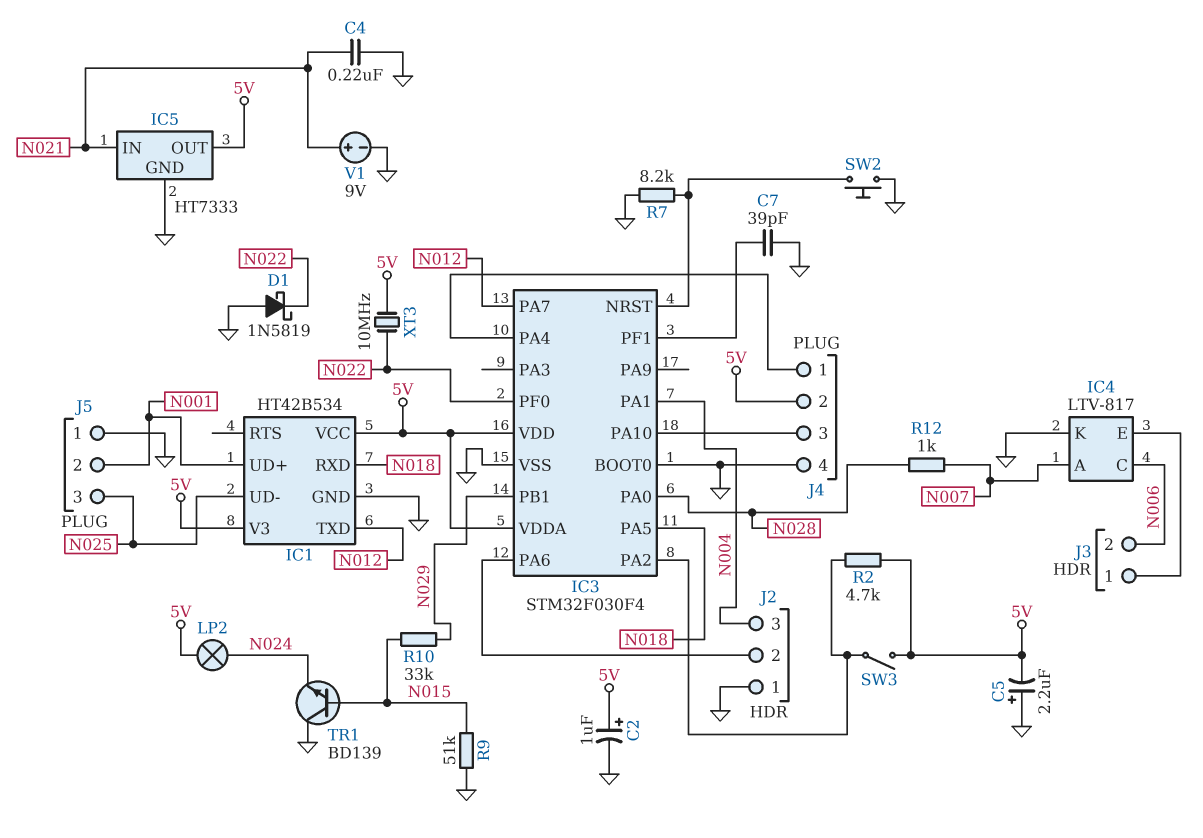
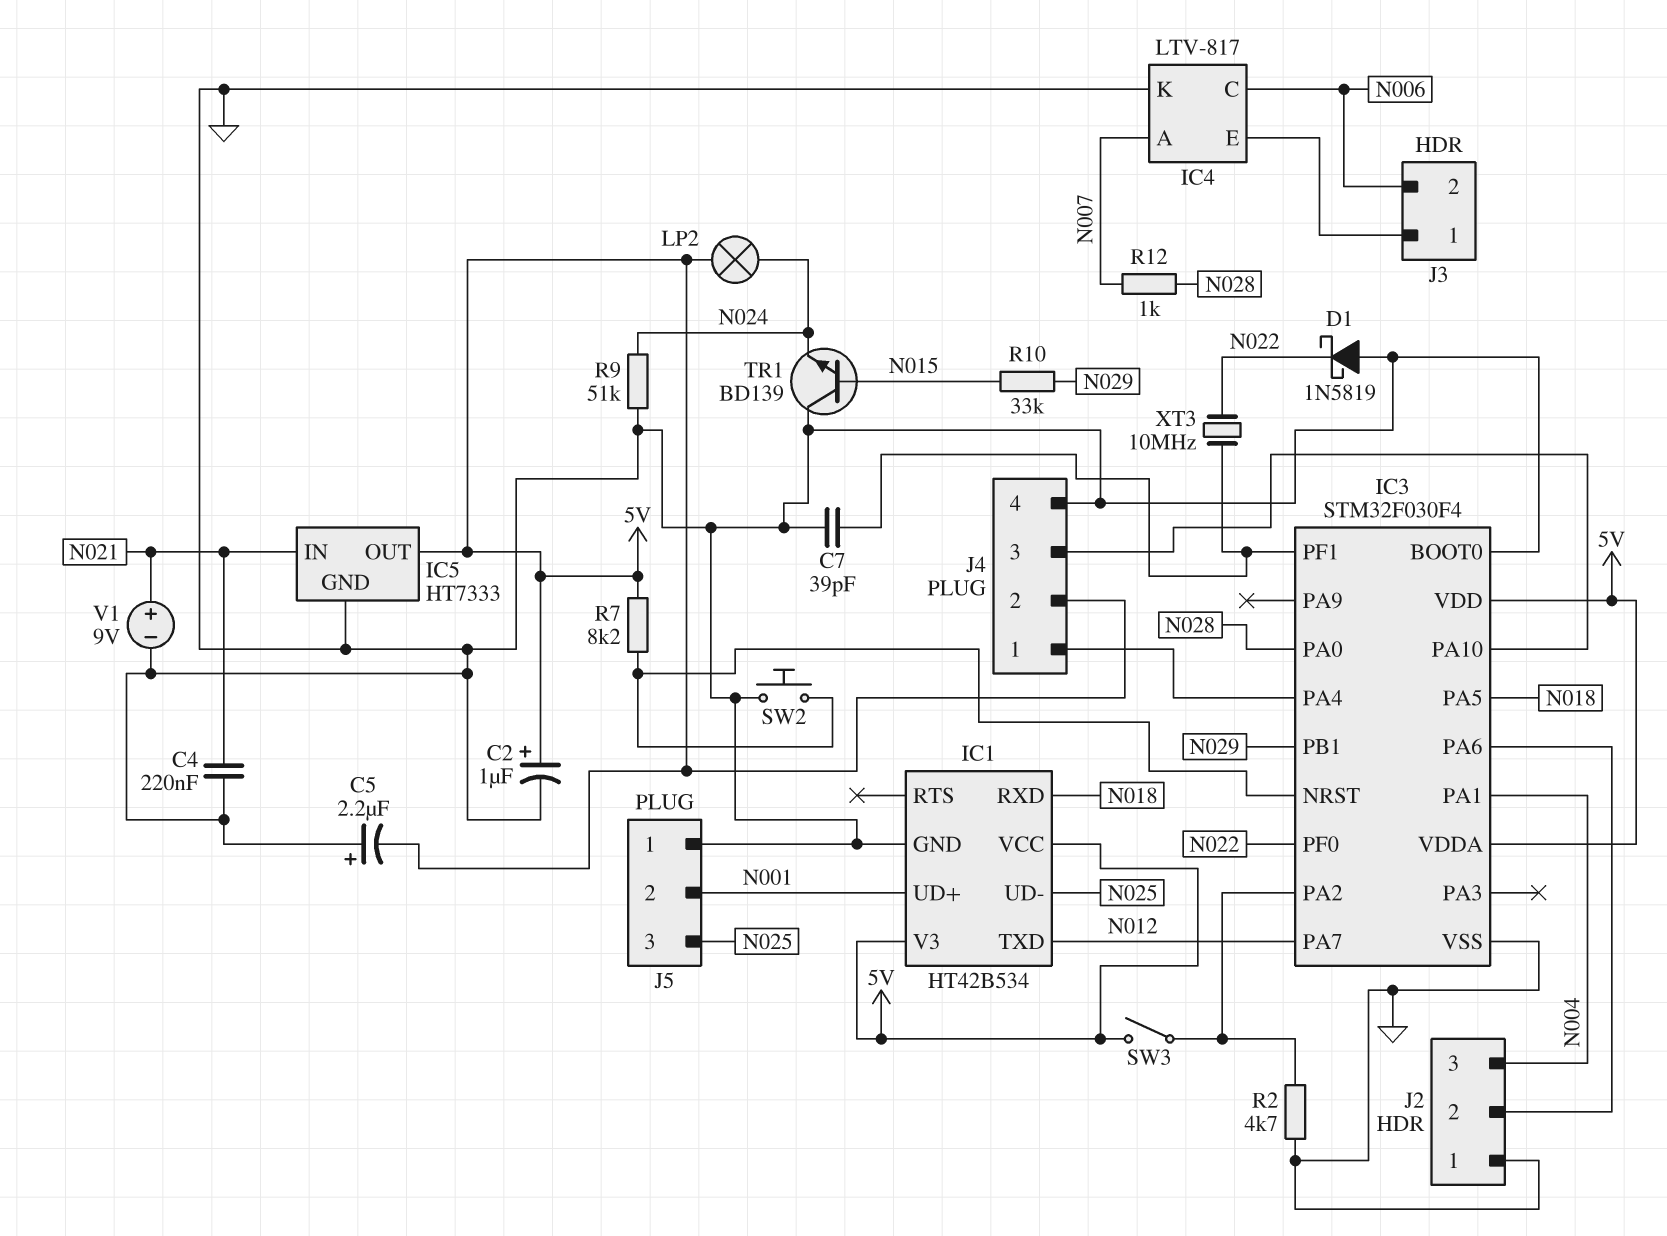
R2: 4.7k (5V, IC3/PA2) -> 4.7k (GND, IC3/PA2)
R7: 8.2k (GND, IC3/NRST) -> 8.2k (5V, IC3/NRST)
R9: 51k (GND, N015) -> 51k (GND, N024)
XT3: 10MHz (5V, N022) -> 10MHz (IC3/PF1, N022)

